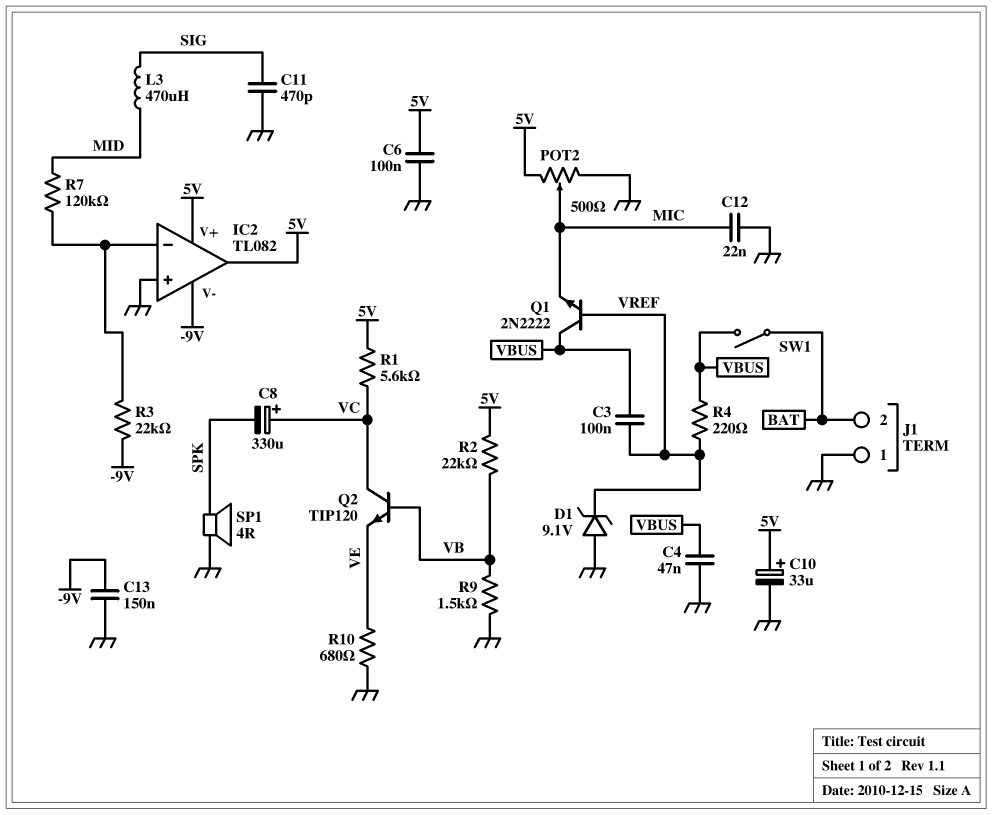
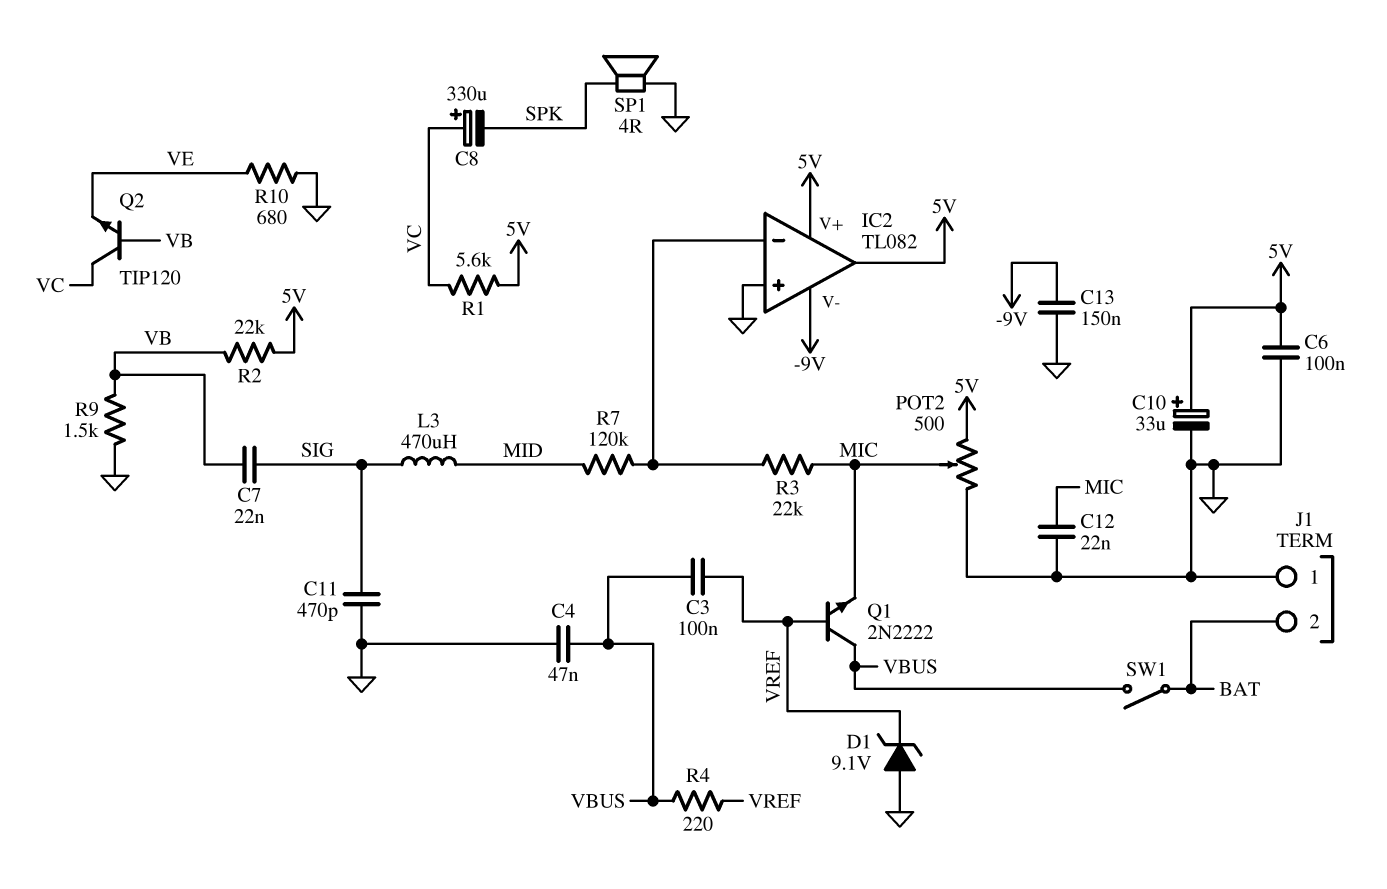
C7: none -> 22nF (SIG, VB)
R3: 22k (-9V, IC2/in-) -> 22k (IC2/in-, MIC)

